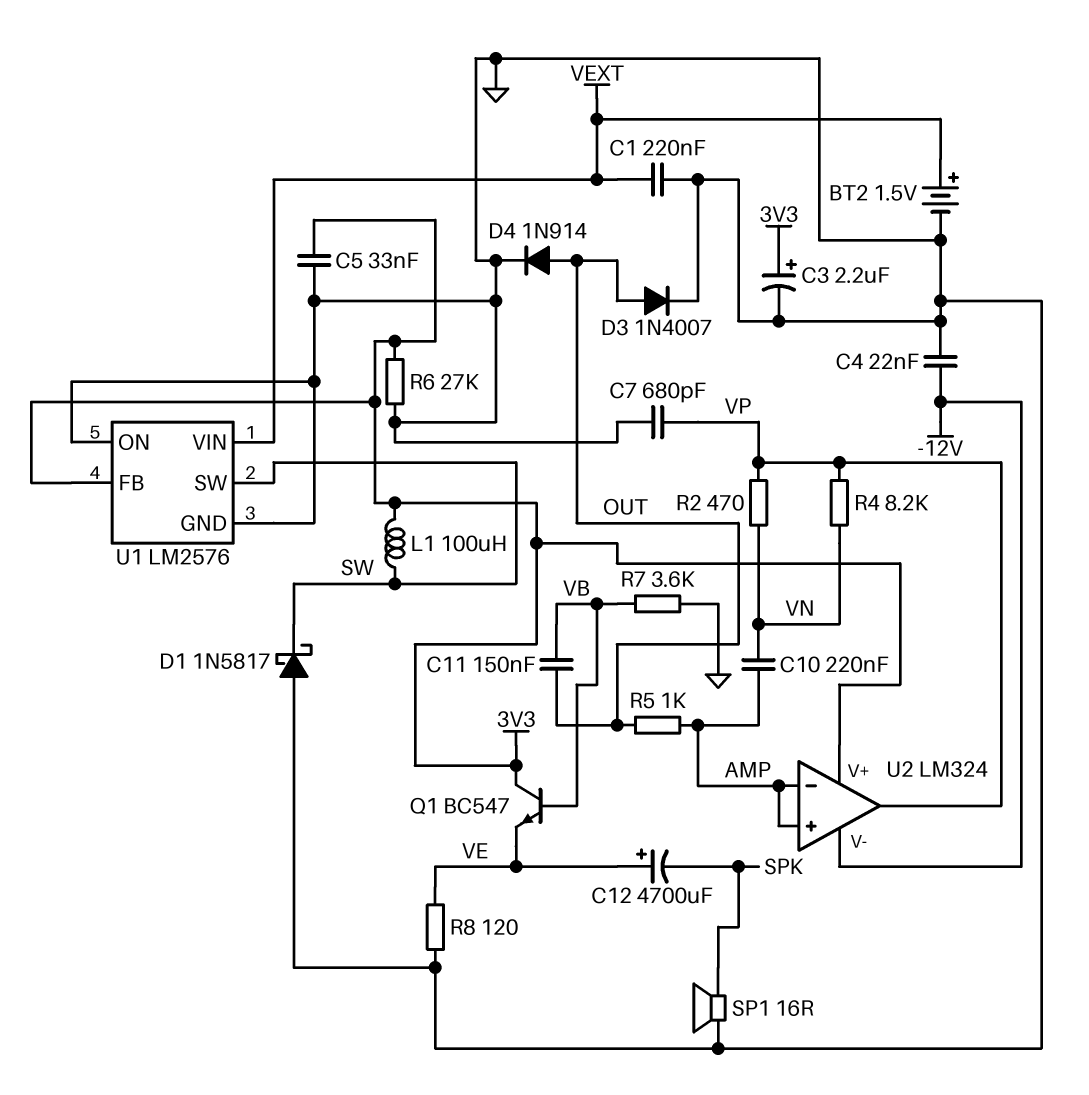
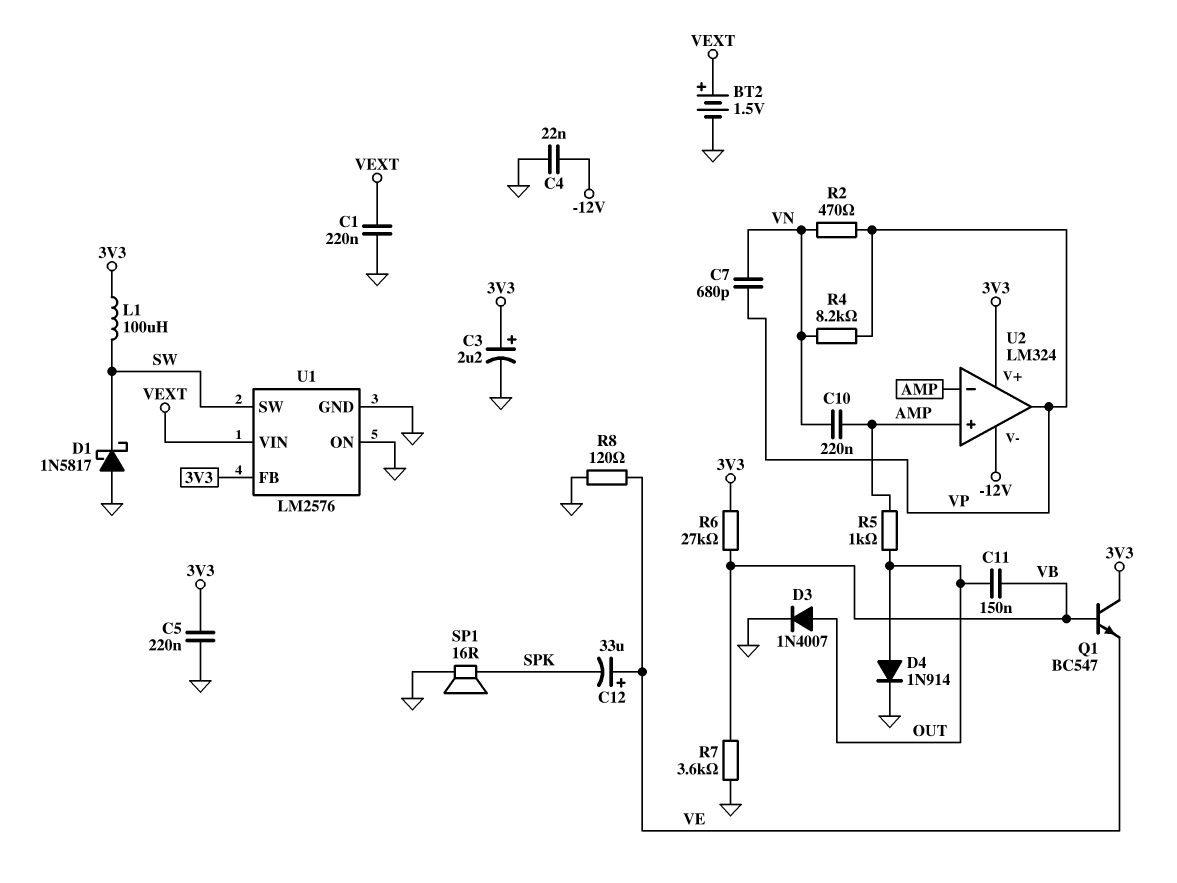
C5: 33nF (3V3, GND) -> 220nF (3V3, GND)
C7: 680pF (GND, VP) -> 680pF (VN, VP)
C12: 4700uF (plus VE, minus SPK) -> 33uF (plus VE, minus SPK)
R6: 27k (3V3, GND) -> 27k (3V3, VB)

